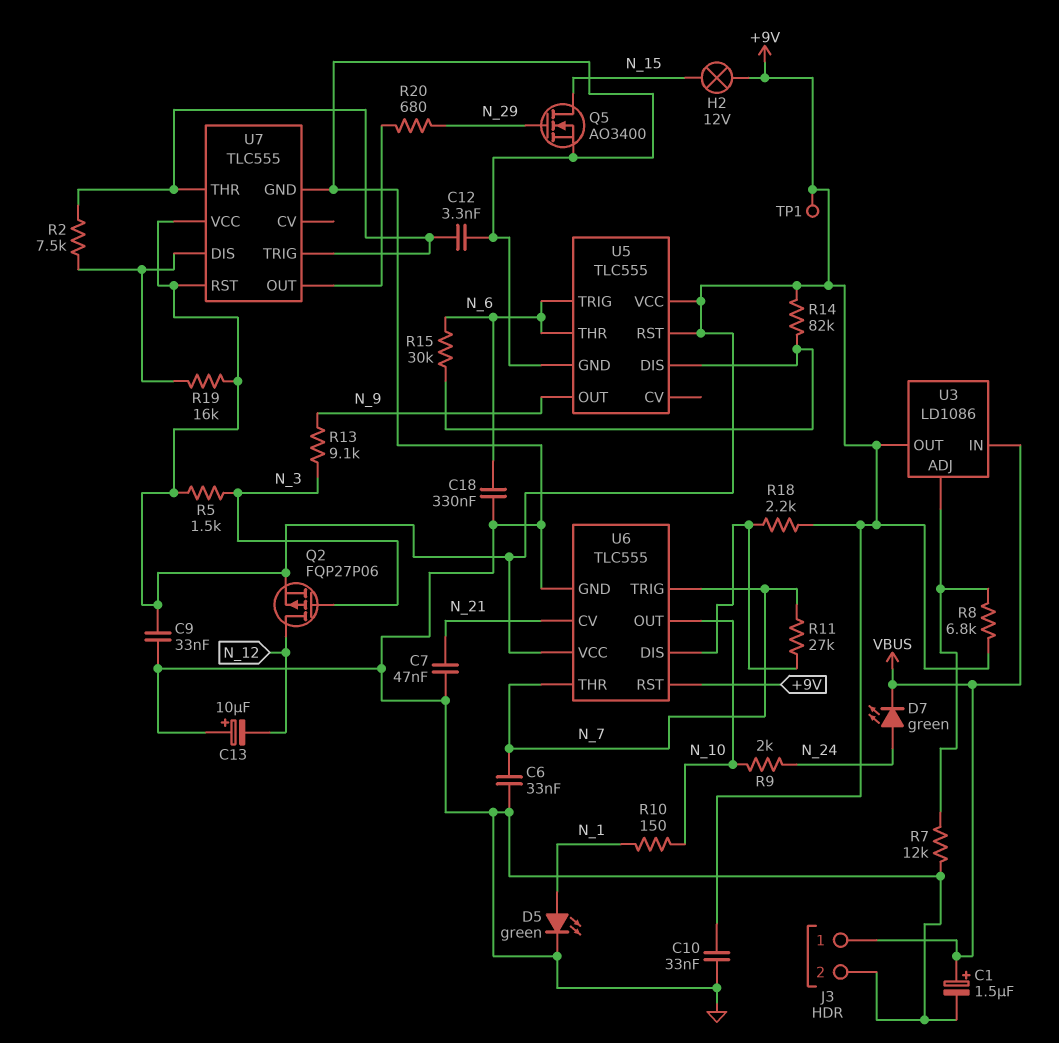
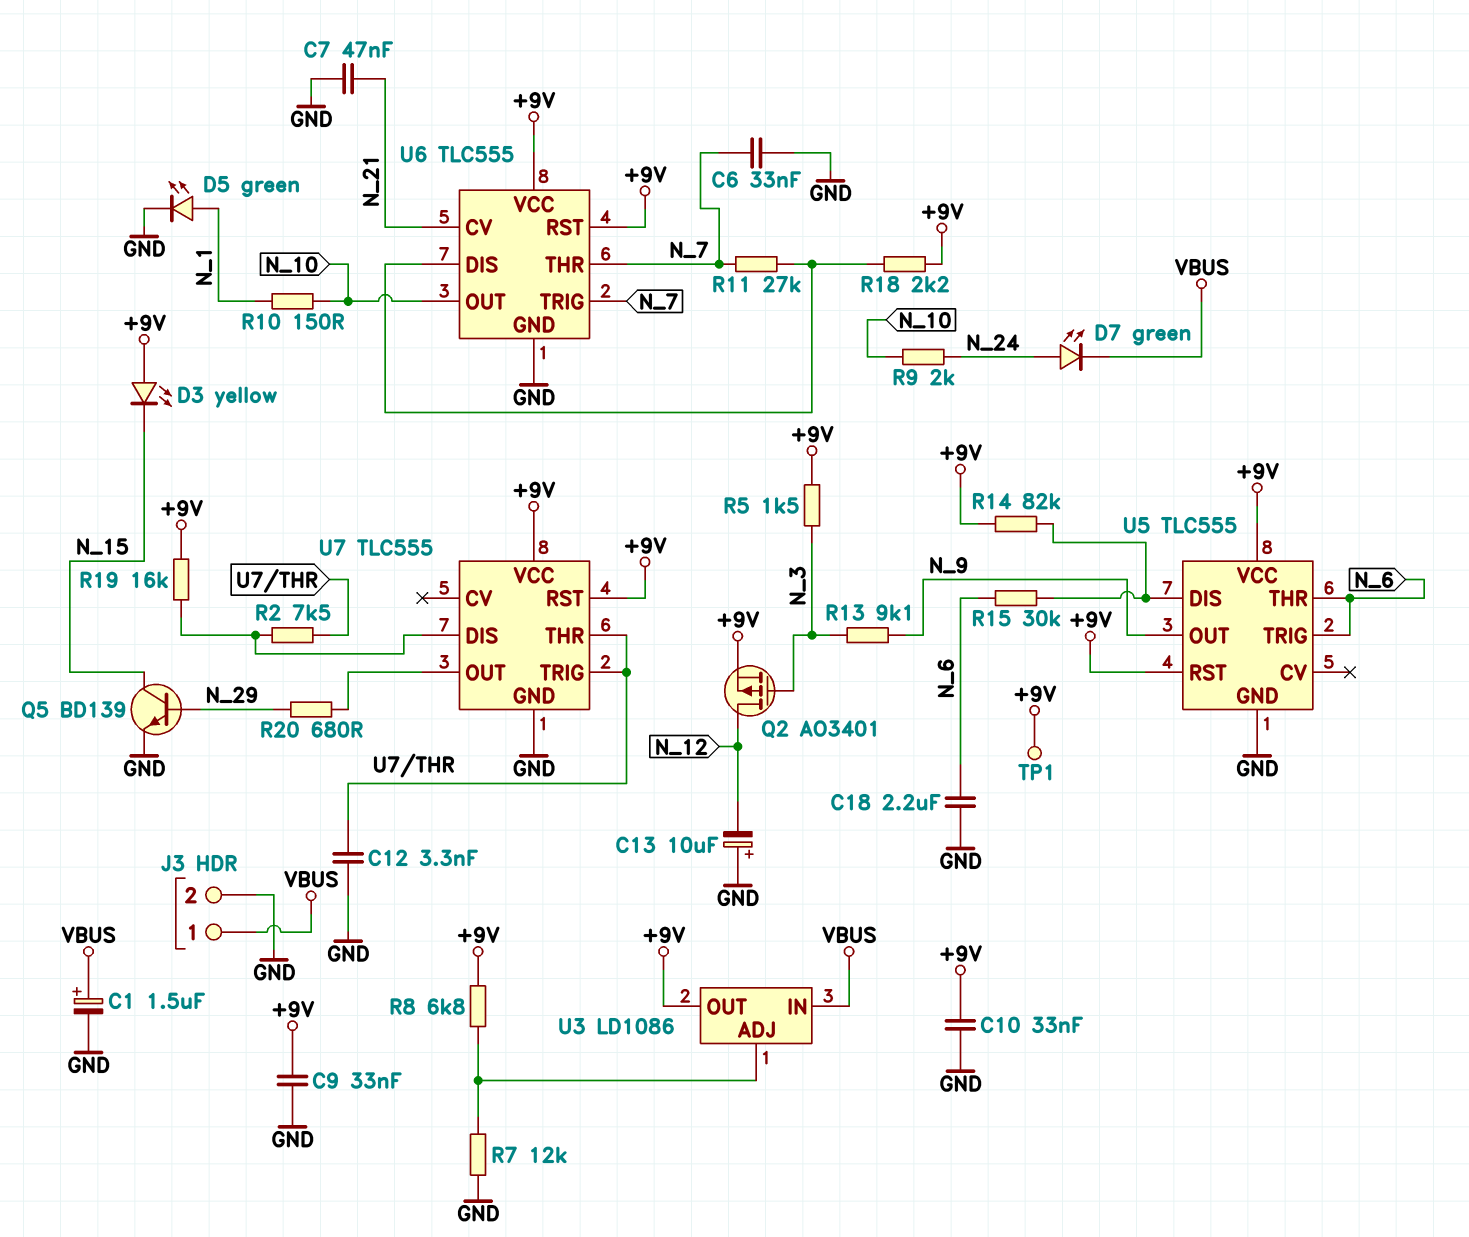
C18: 330nF (GND, N_6) -> 2.2uF (GND, N_6)
D3: none -> LED yellow (A +9V, K N_15)
H2: lamp 12V (+9V, N_15) -> none
Q2: PMOS FQP27P06 (G N_3, D N_12, S +9V) -> PMOS AO3401 (G N_3, D N_12, S +9V)
Q5: NMOS AO3400 (G N_29, D N_15, S GND) -> NPN BD139 (B N_29, C N_15, E GND)

